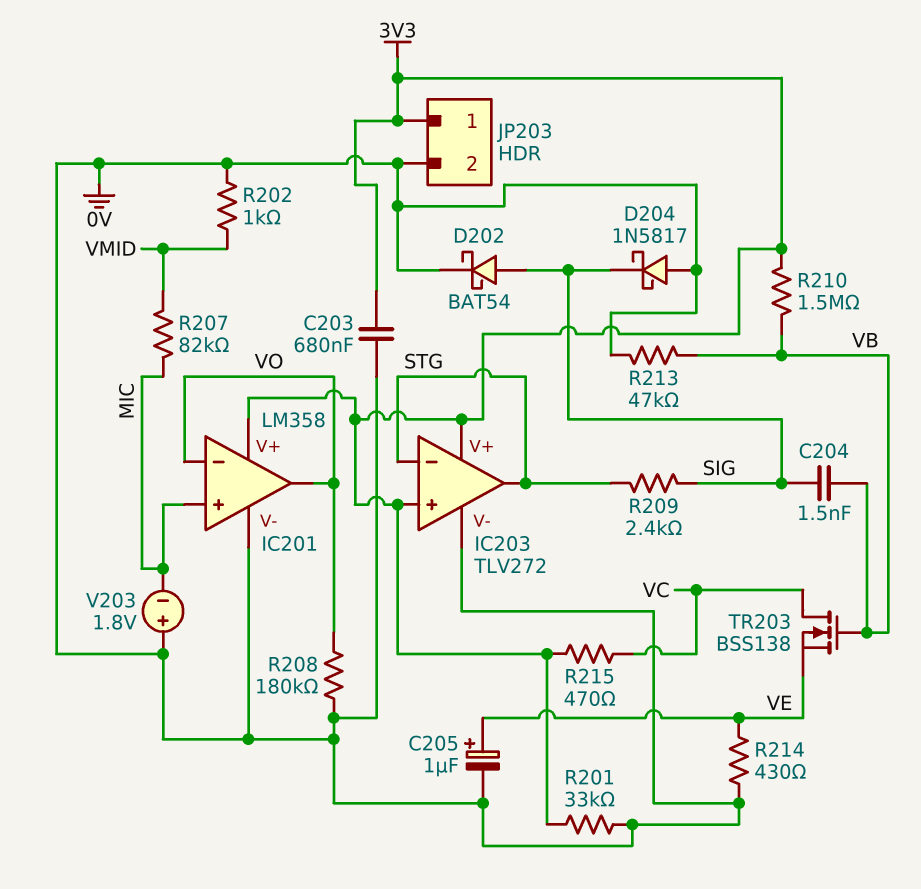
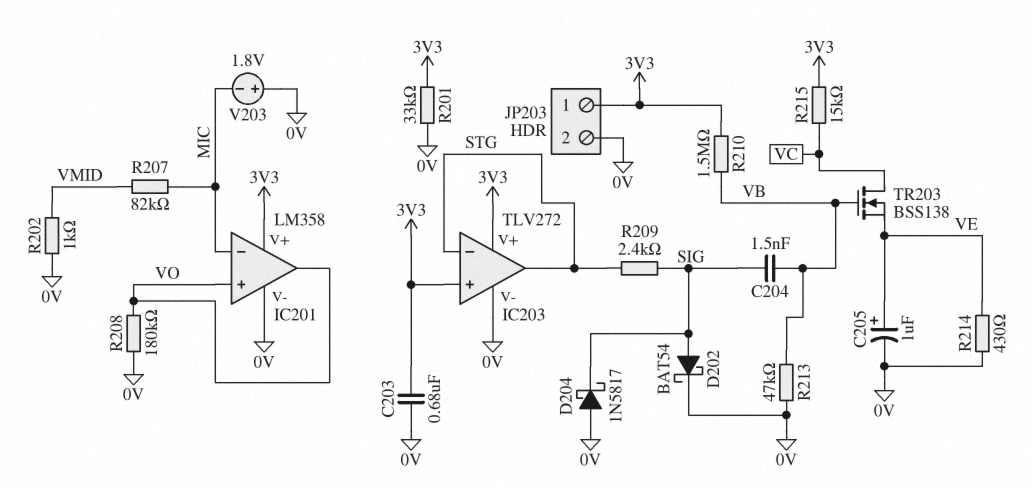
IC201 pin in+: MIC -> VO
IC201 pin in-: VO -> MIC
R215: 470 (3V3, VC) -> 15k (3V3, VC)

